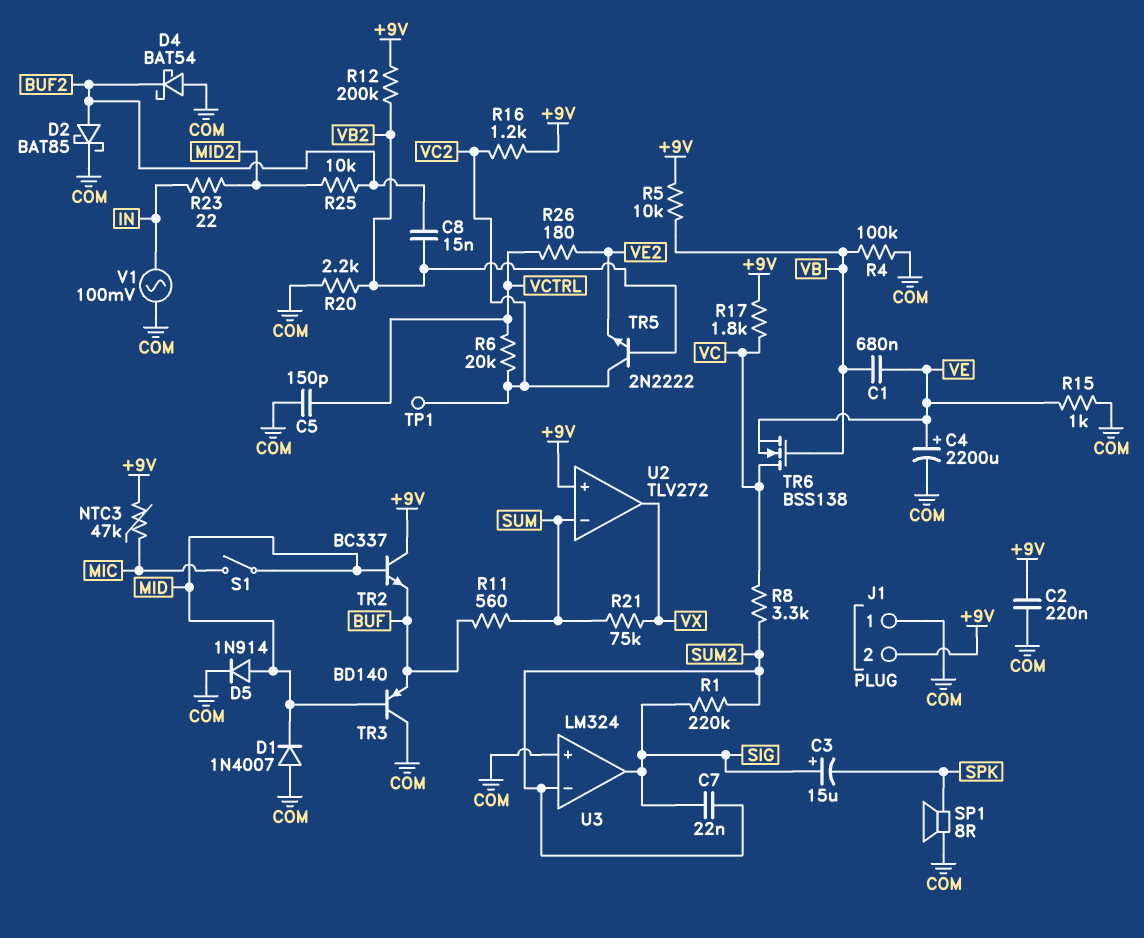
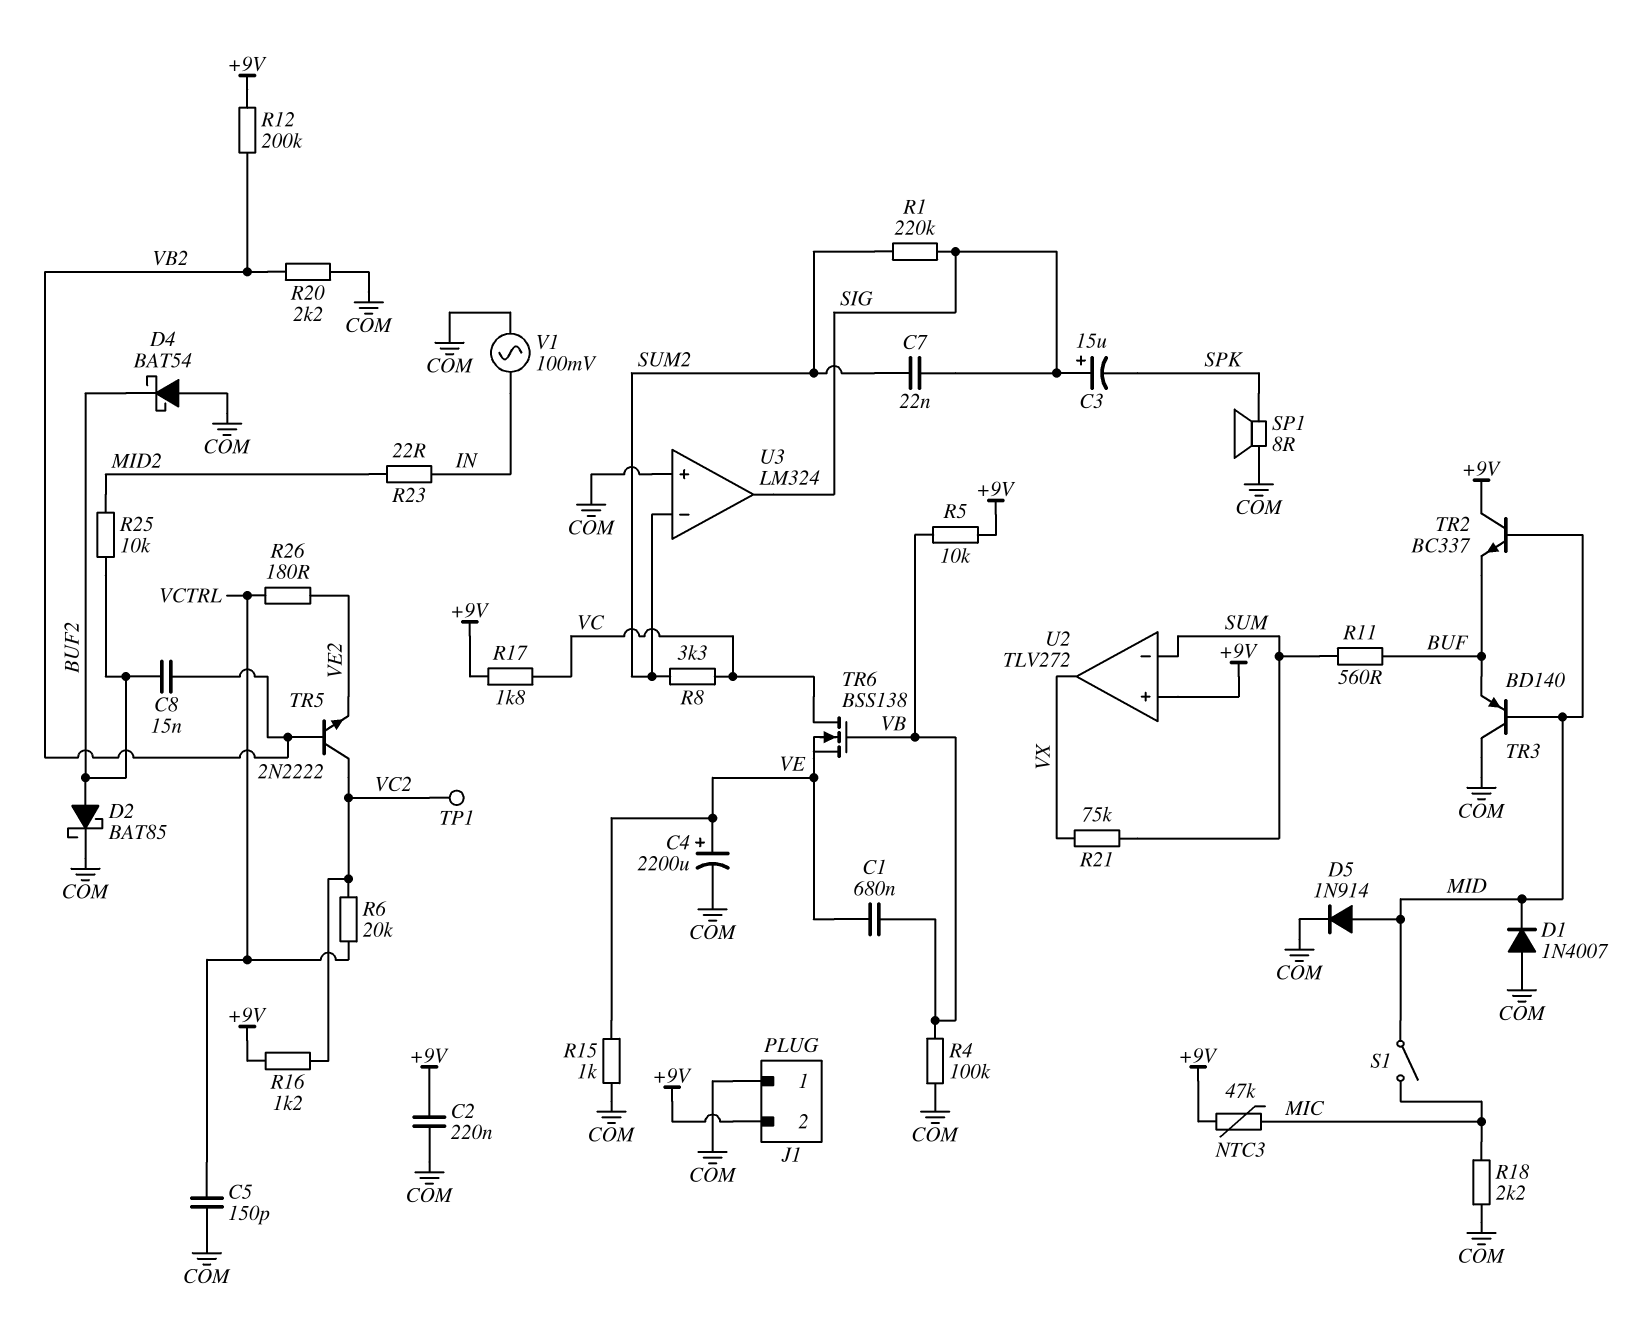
R18: none -> 2.2k (COM, MIC)

